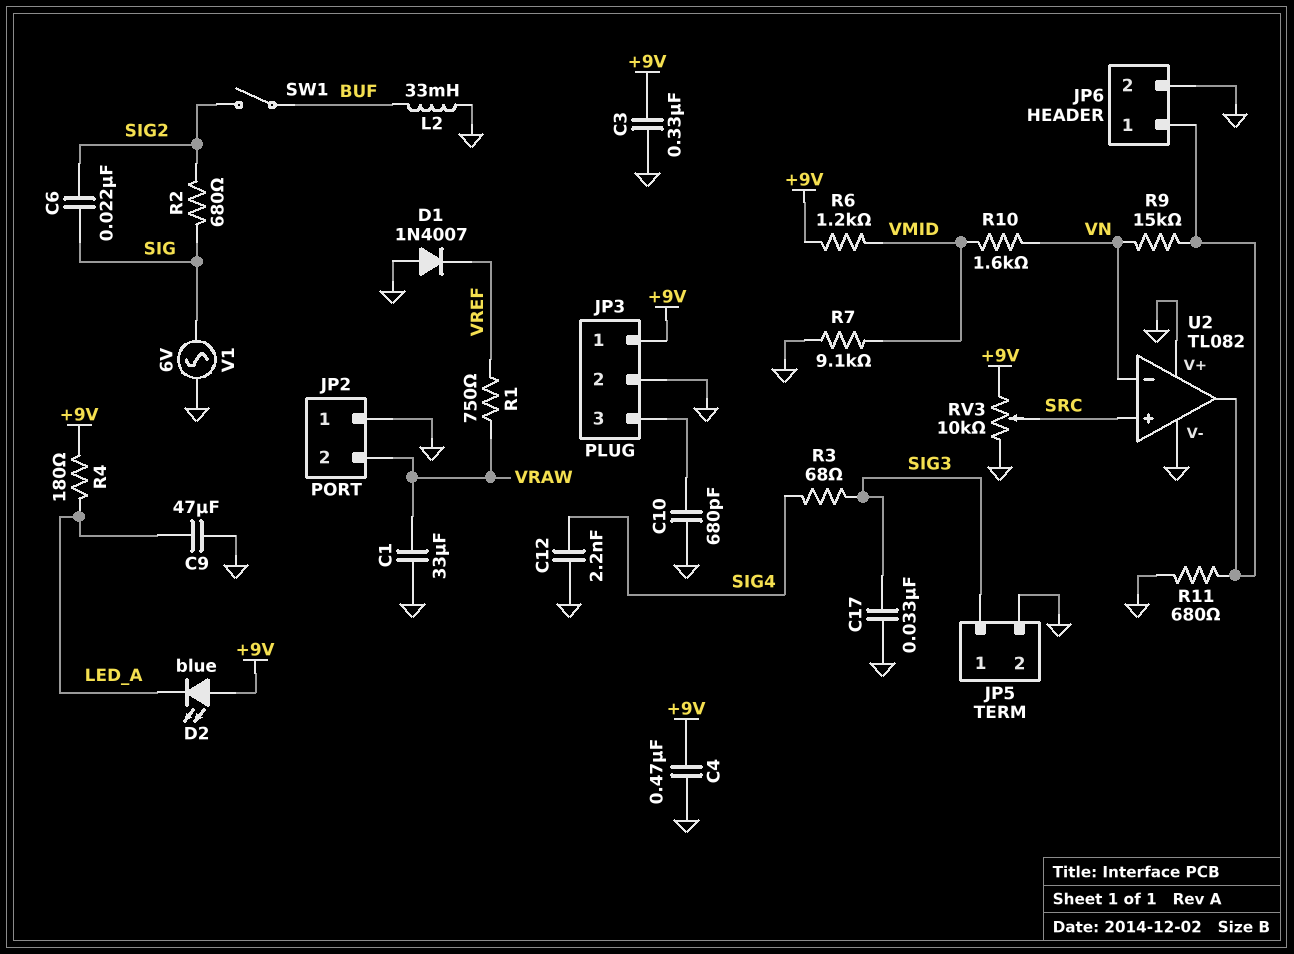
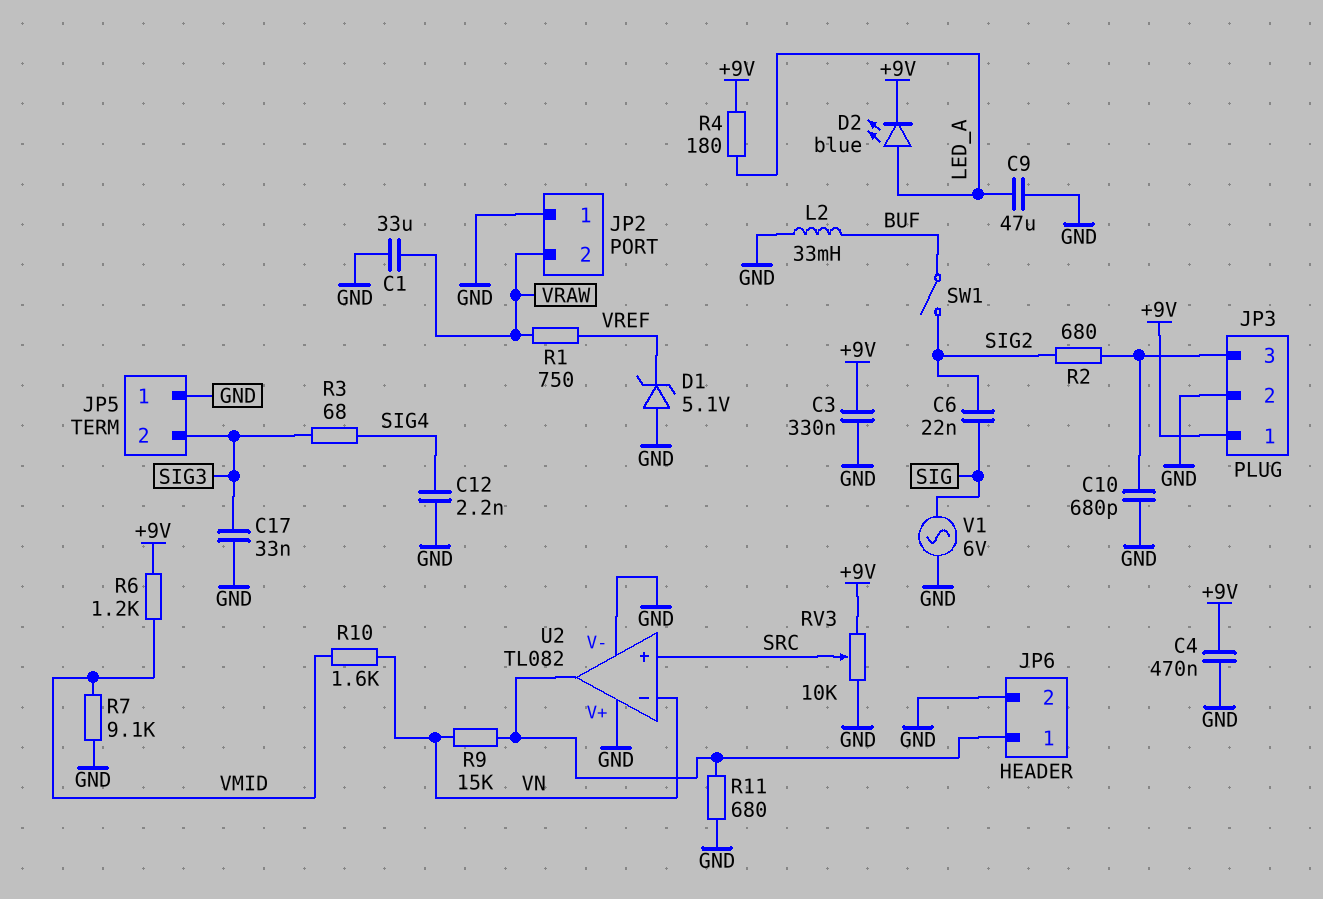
D1: diode 1N4007 (A GND, K VREF) -> zener 5.1V (A GND, K VREF)
D2: LED blue (A +9V, K LED_A) -> LED blue (A LED_A, K +9V)
JP5 pin 1: SIG3 -> GND
JP5 pin 2: GND -> SIG3
R2: 680 (SIG, SIG2) -> 680 (JP3/3, SIG2)

